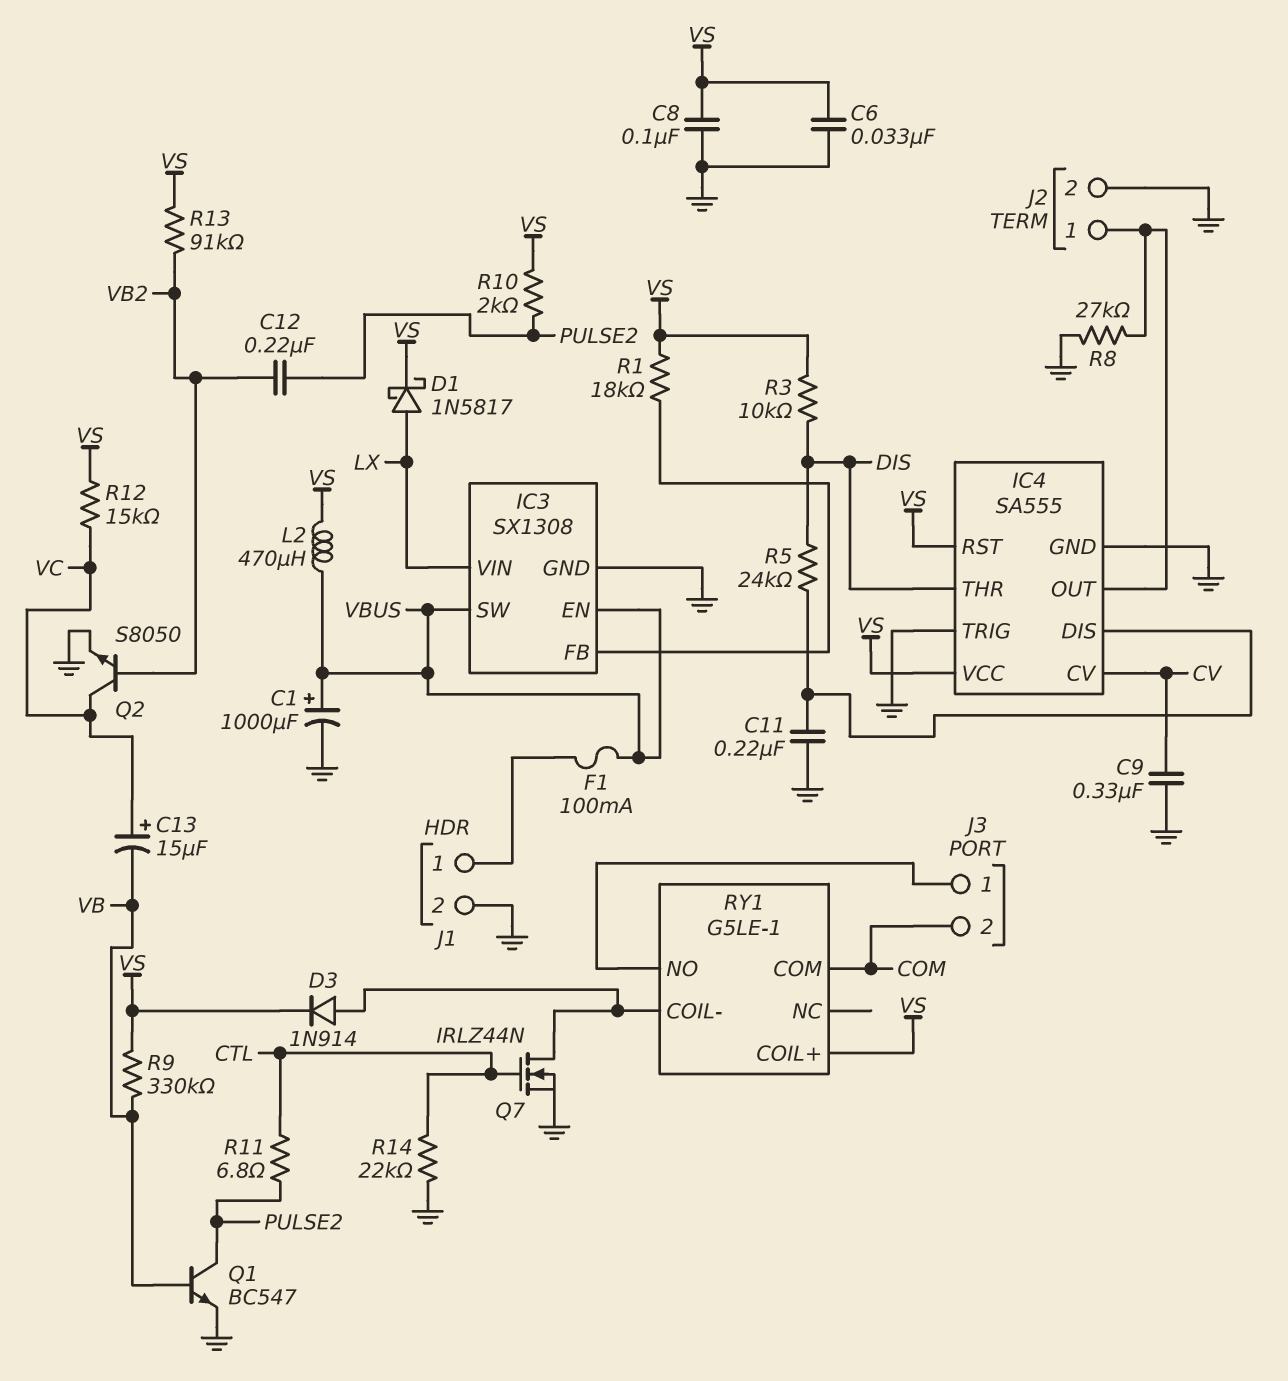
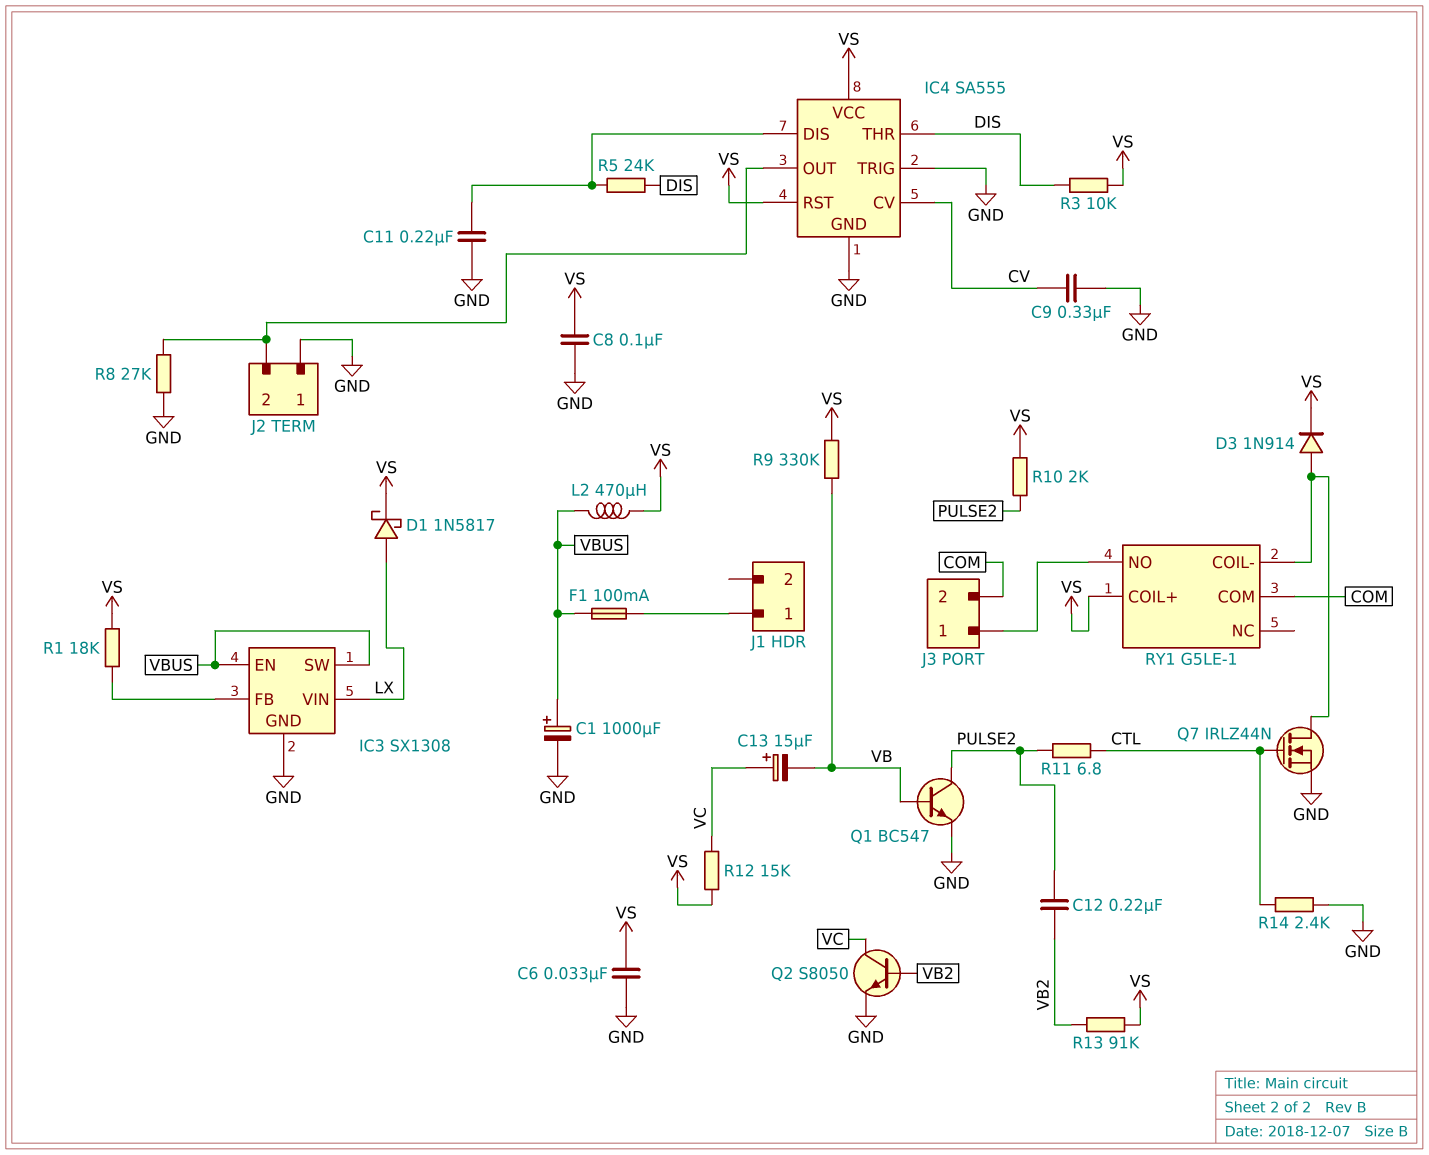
J1 pin 2: GND -> none
J2 pin 1: IC4/OUT -> GND
J2 pin 2: GND -> IC4/OUT
R14: 22k (CTL, GND) -> 2.4k (CTL, GND)

